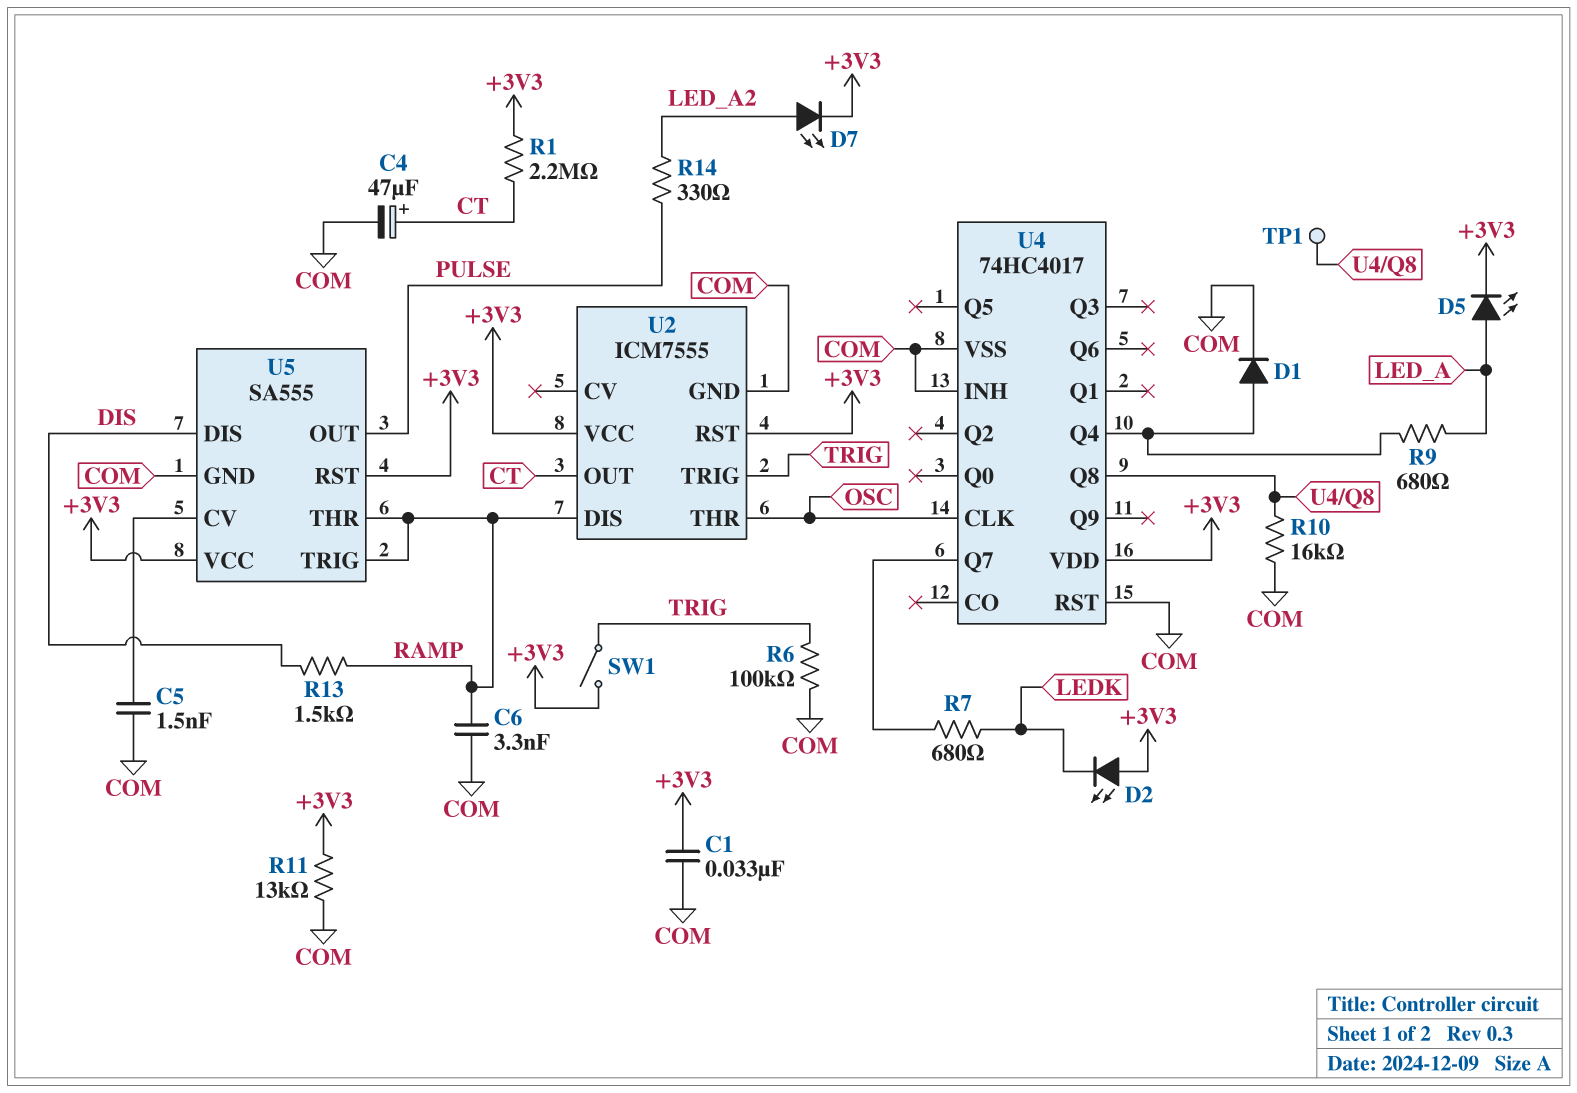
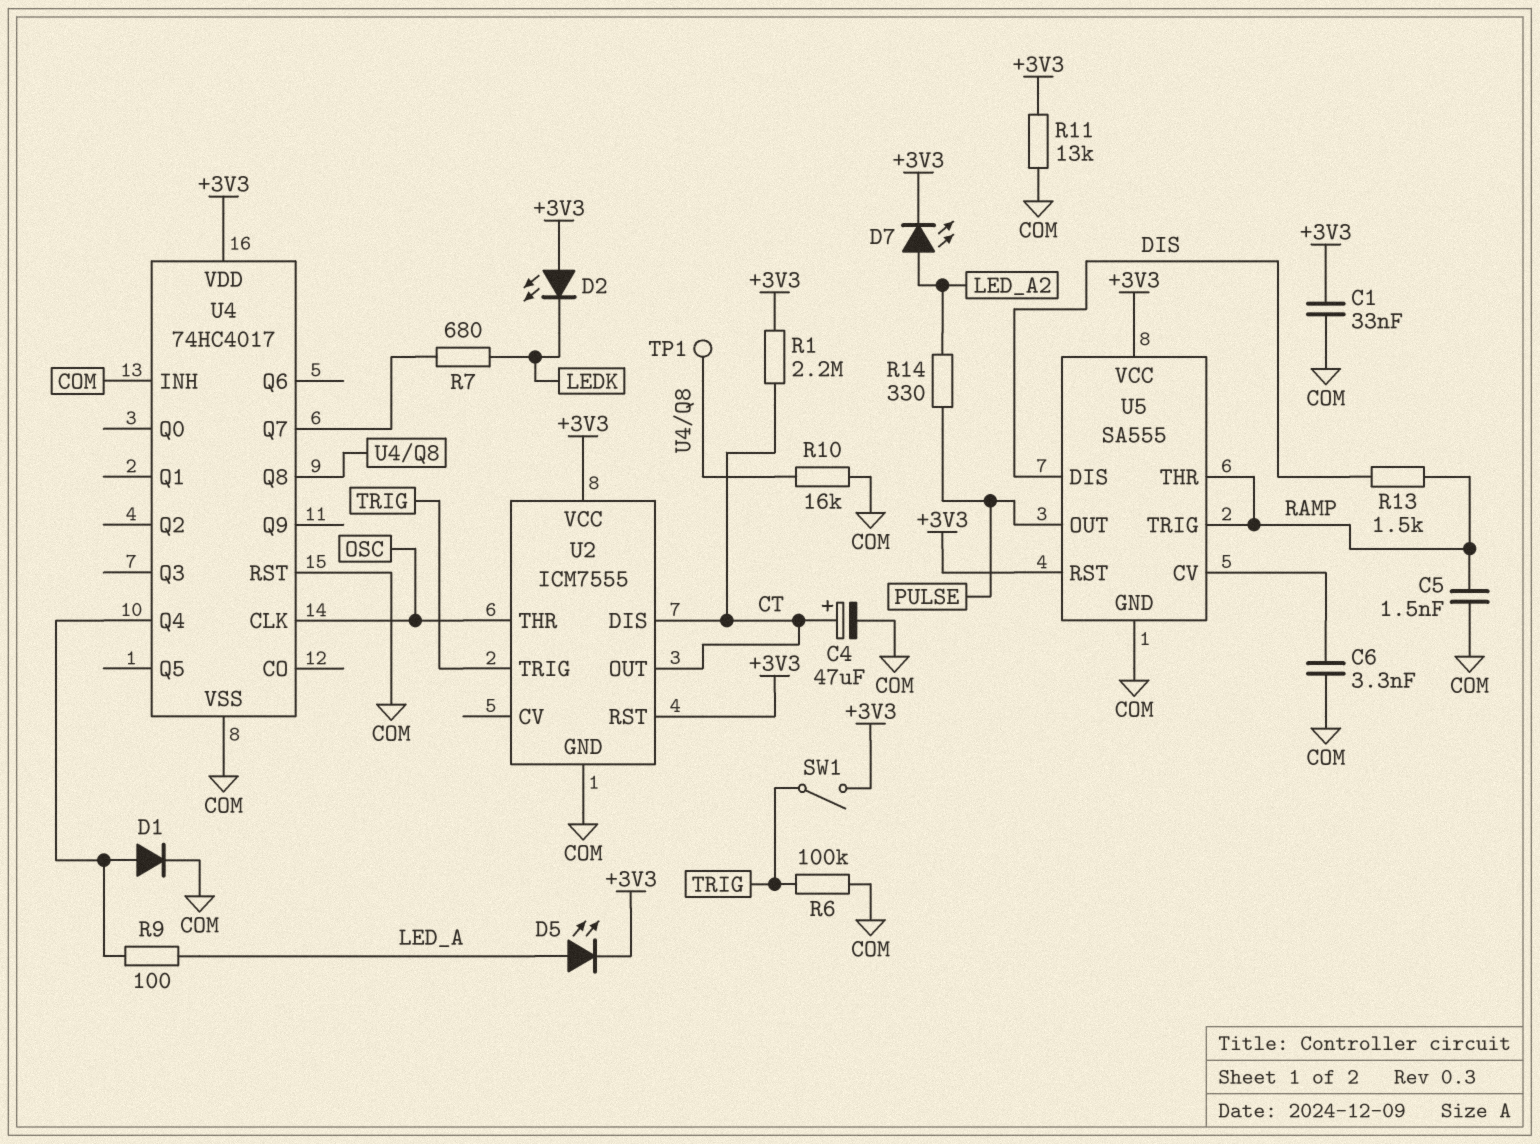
C5: 1.5nF (COM, U5/CV) -> 1.5nF (COM, RAMP)
C6: 3.3nF (COM, RAMP) -> 3.3nF (COM, U5/CV)
R9: 680 (LED_A, U4/Q4) -> 100 (LED_A, U4/Q4)
U2 pin DIS: RAMP -> CT

